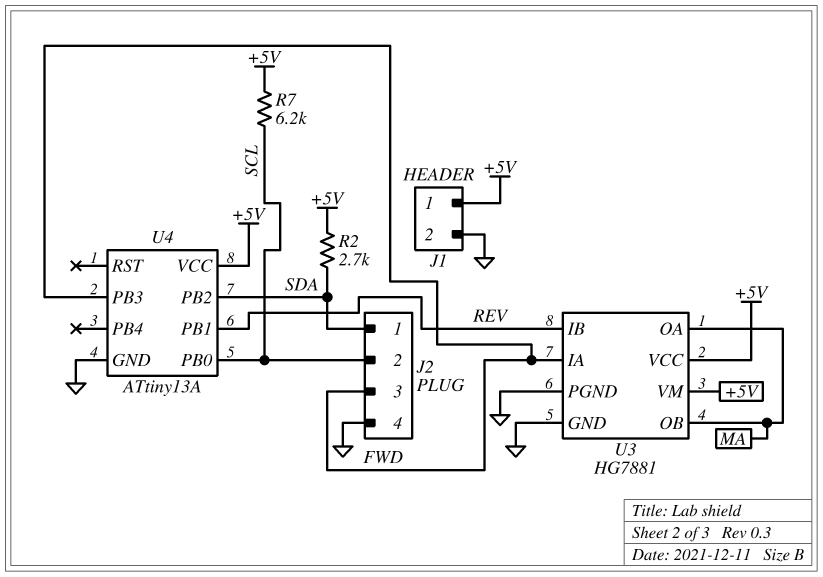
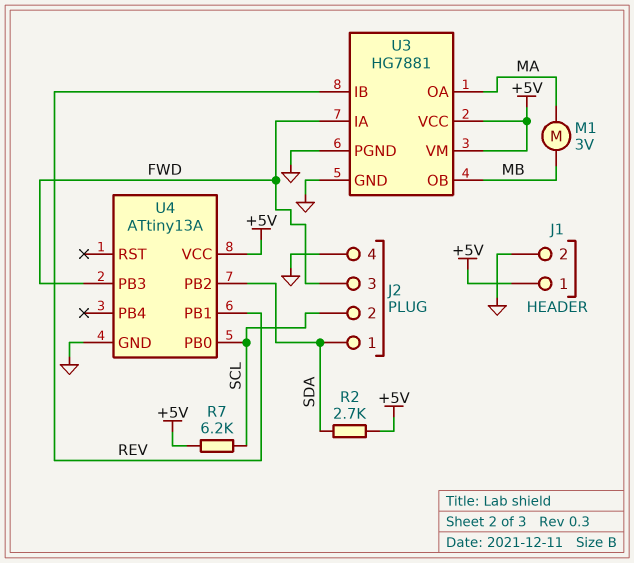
M1: none -> motor 3V (MA, MB)
U3 pin OB: MA -> MB

